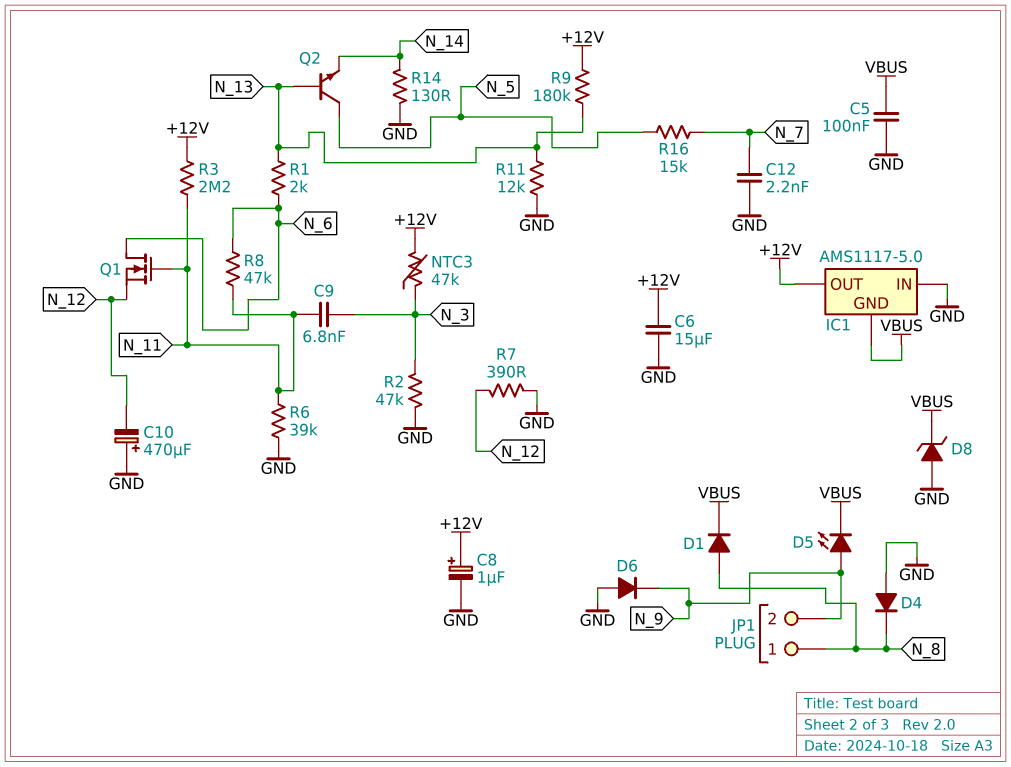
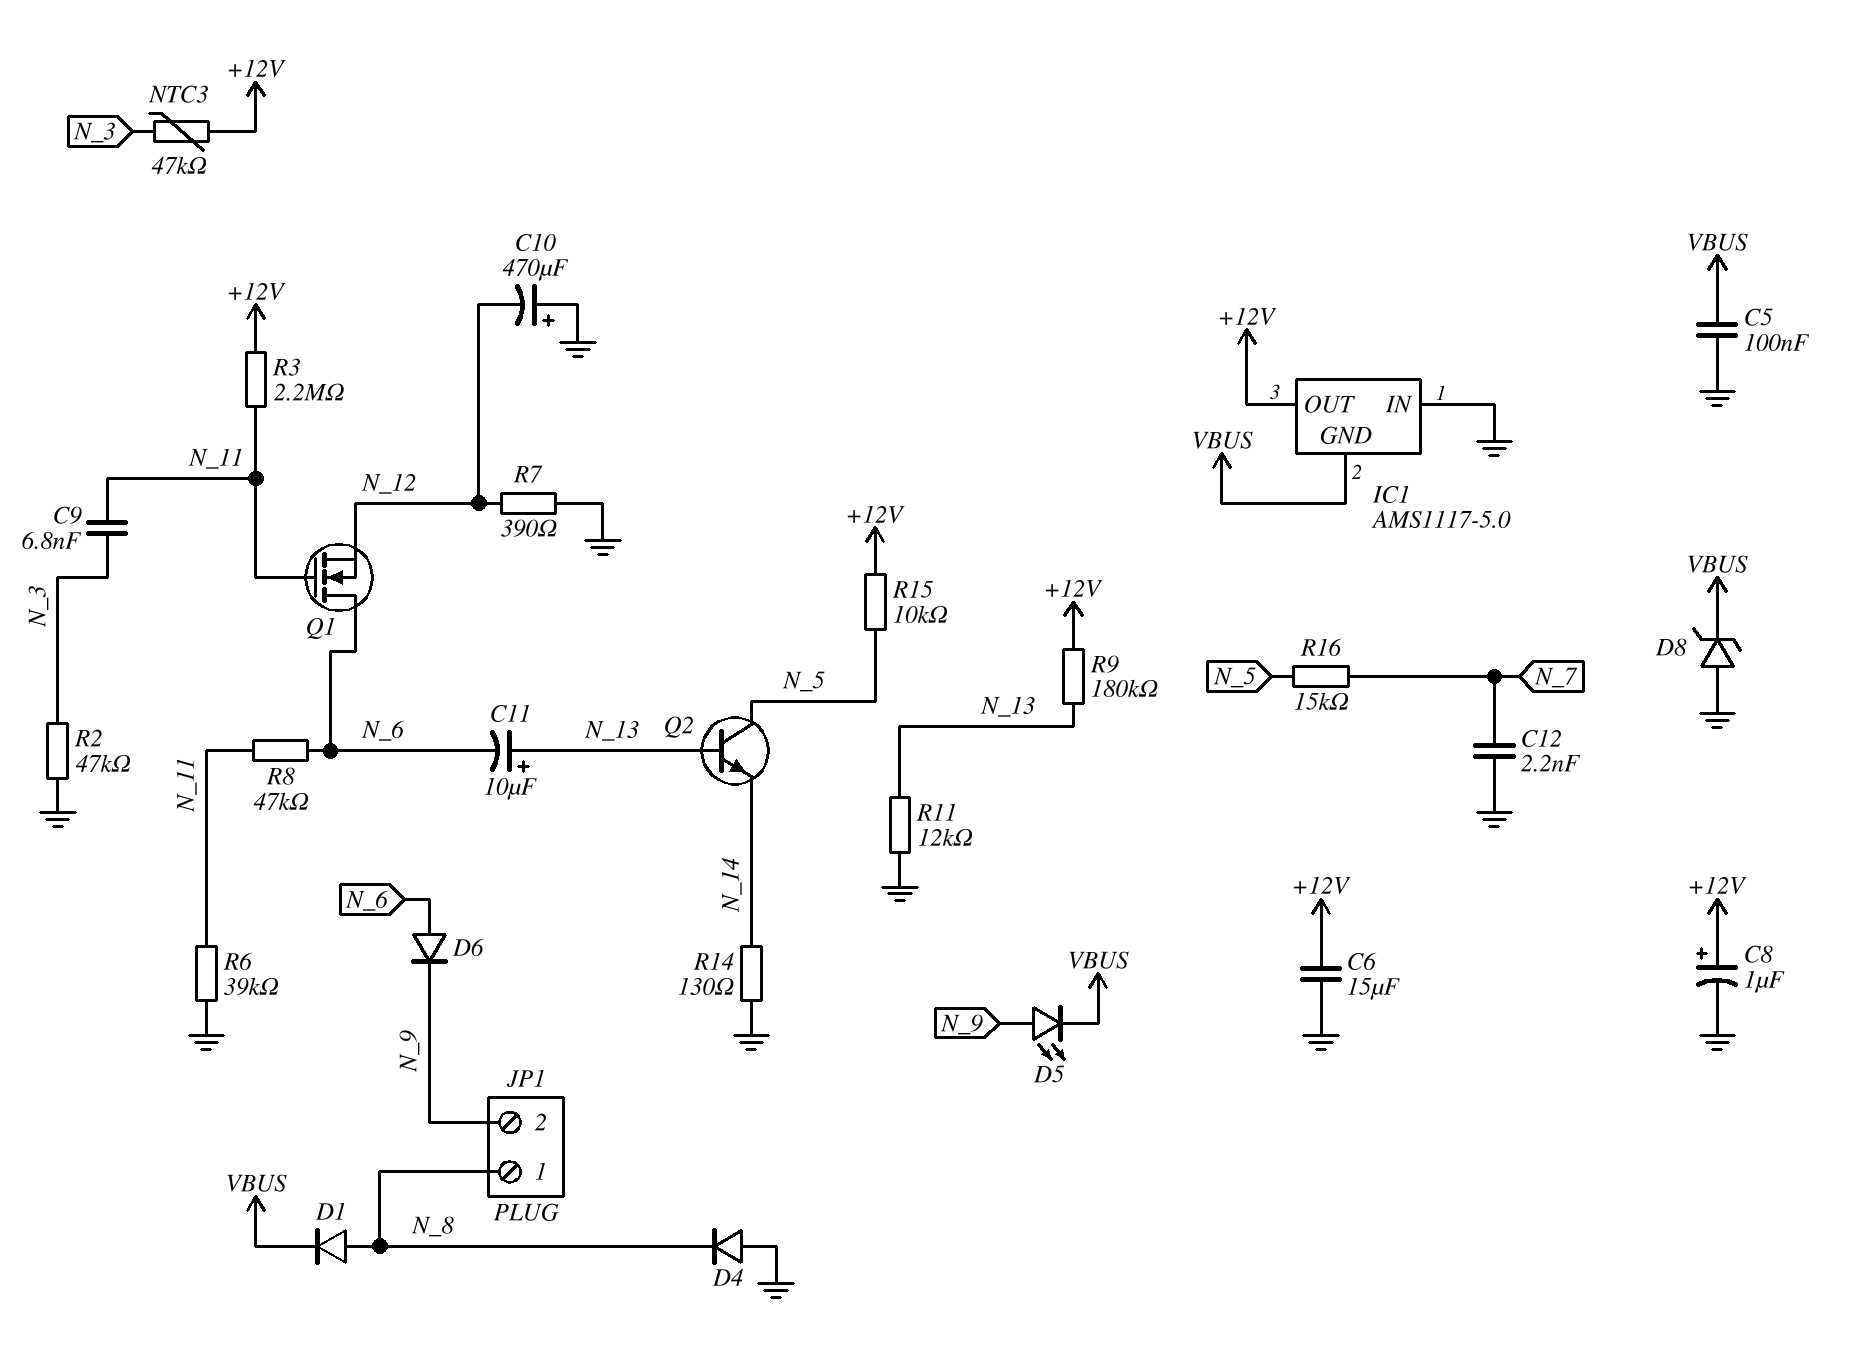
C11: none -> 10uF (plus N_13, minus N_6)
D6: diode (A GND, K N_9) -> diode (A N_6, K N_9)
R1: 2k (N_6, N_13) -> none
R15: none -> 10k (+12V, N_5)

